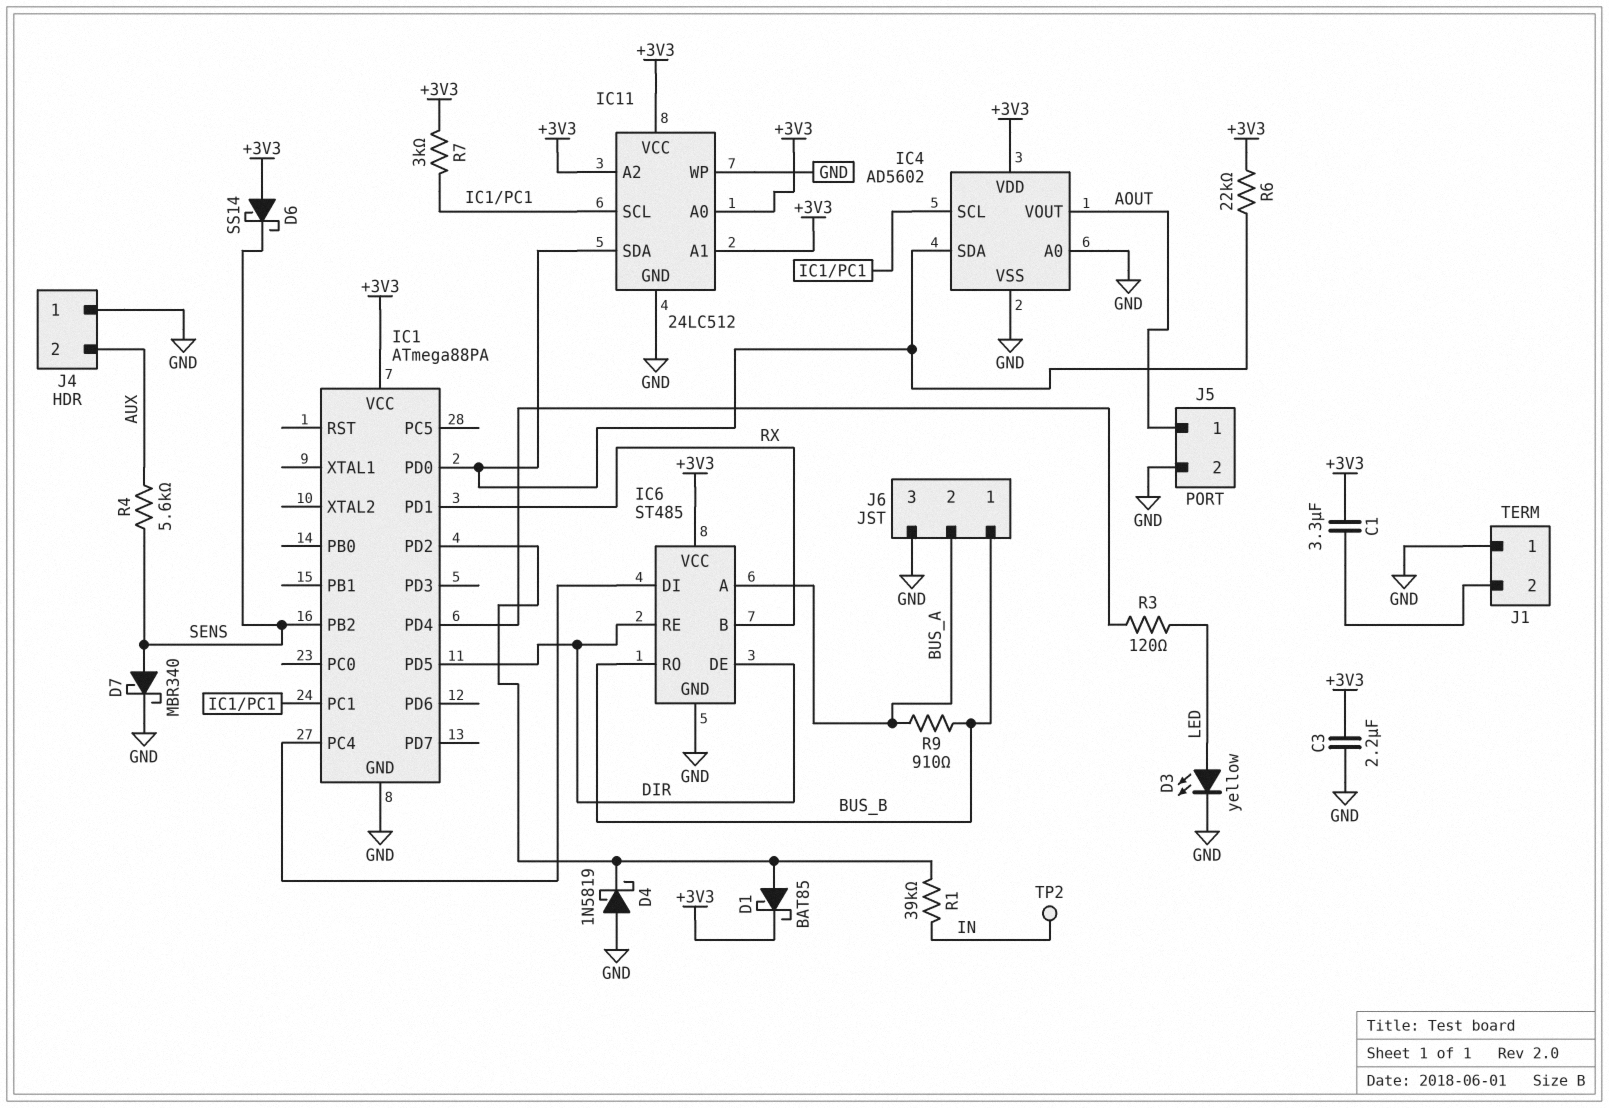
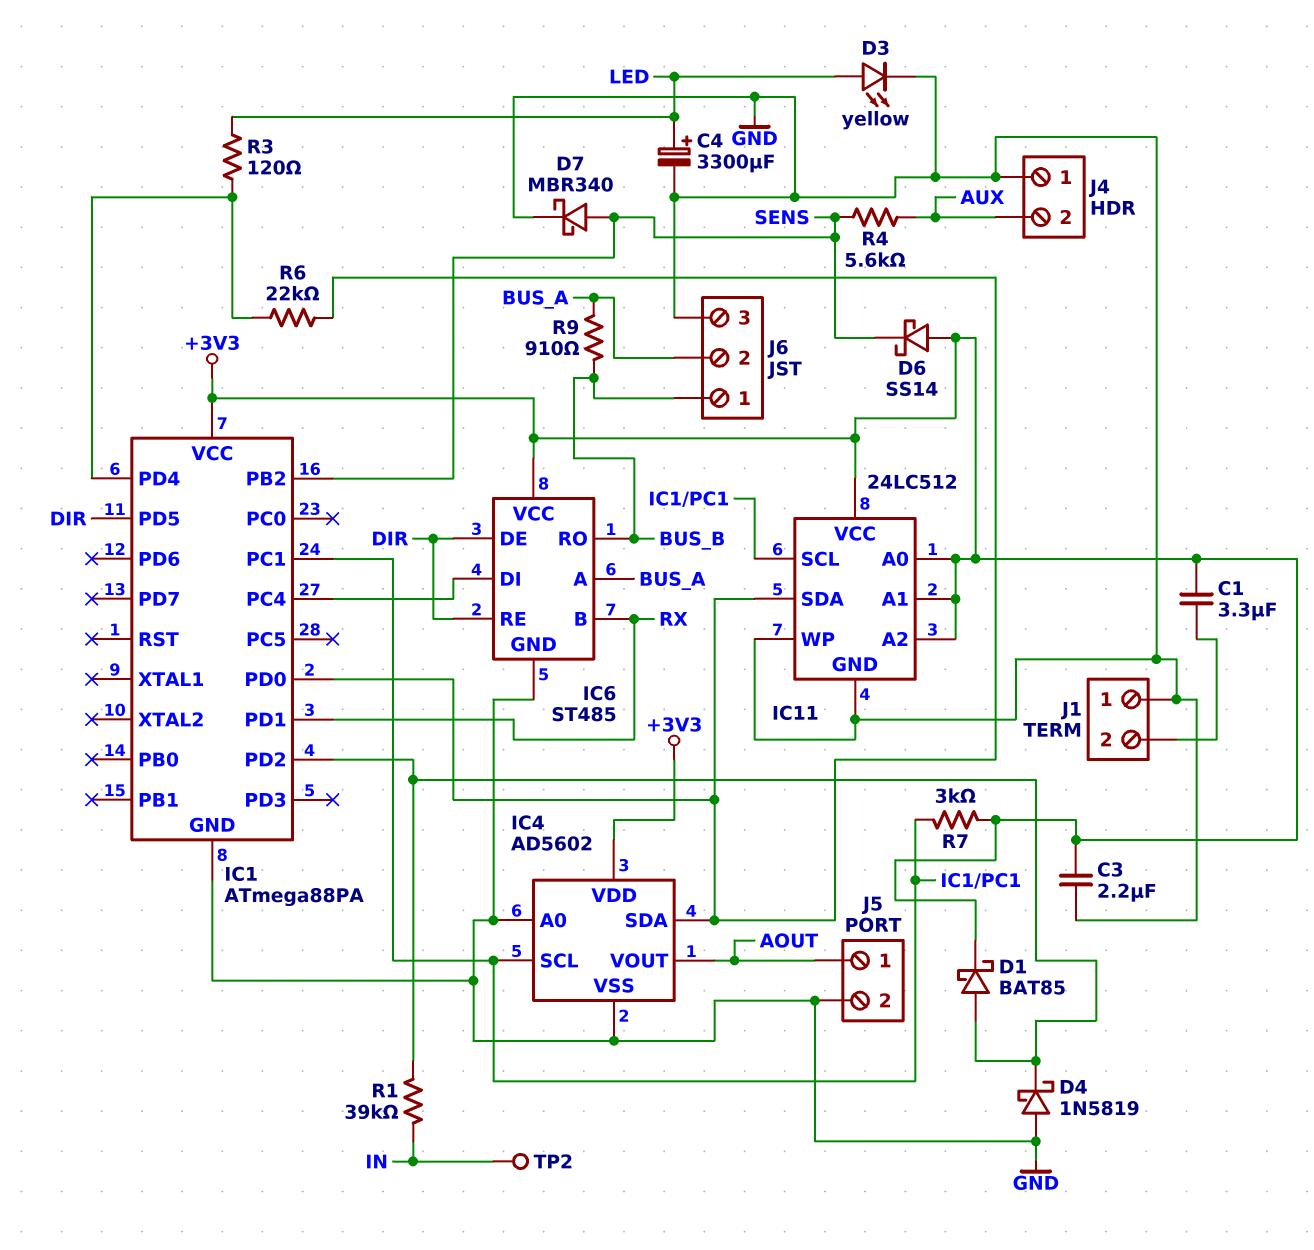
C4: none -> 3300uF (plus LED, minus GND)
R6: 22k (+3V3, IC1/PD0) -> 22k (IC1/PD0, IC1/PD4)

